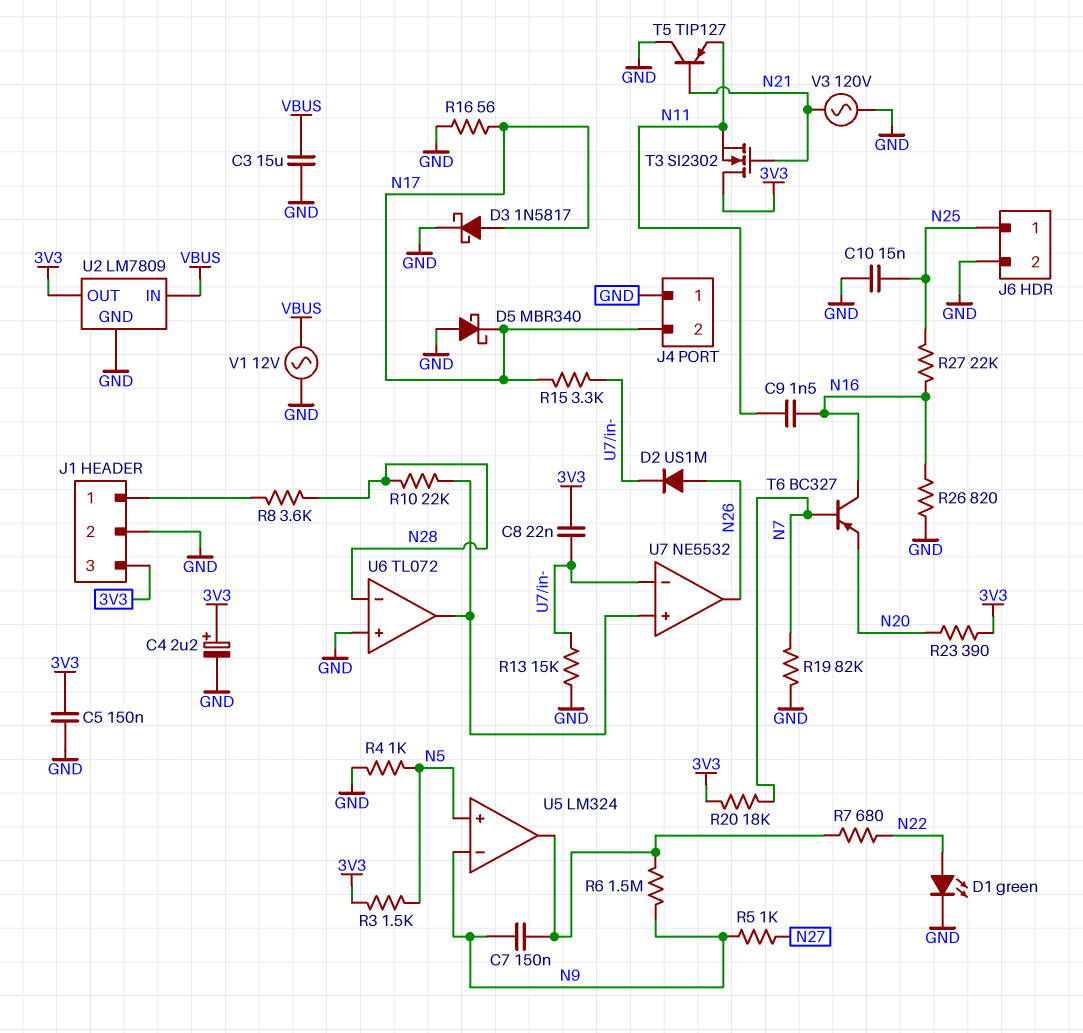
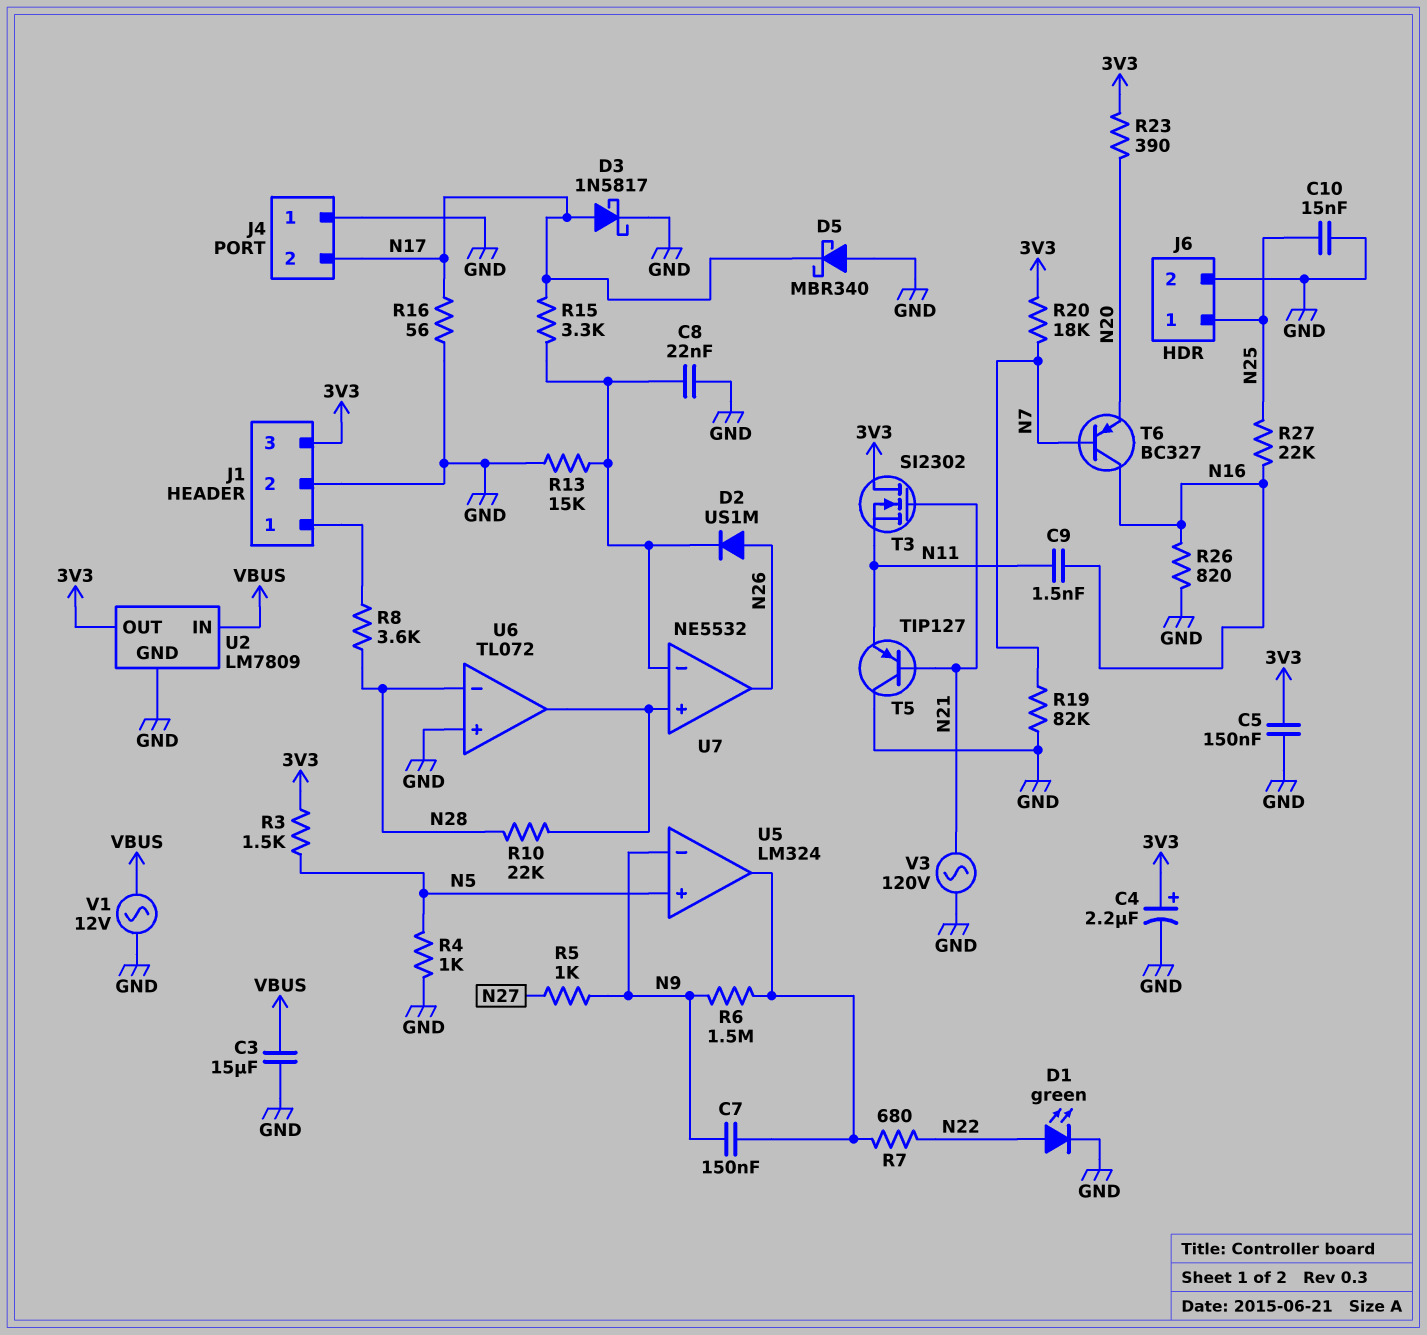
C8: 22nF (3V3, U7/in-) -> 22nF (GND, U7/in-)

